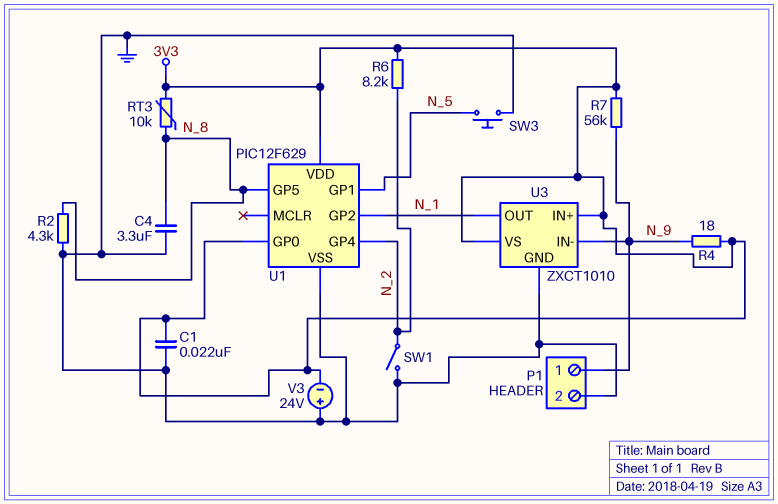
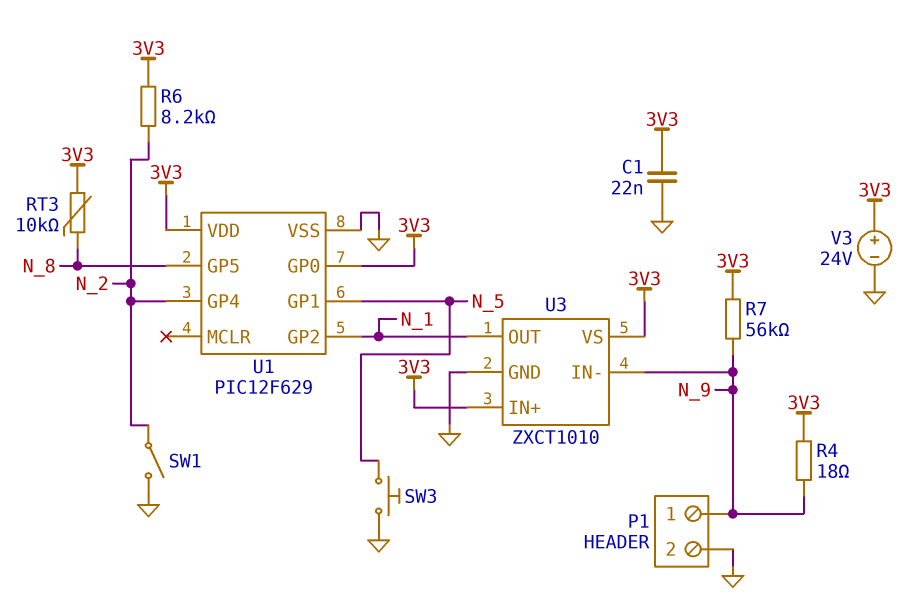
C4: 3.3uF (GND, N_8) -> none
R2: 4.3k (GND, N_8) -> none
V3: 24V (plus GND, minus 3V3) -> 24V (plus 3V3, minus GND)

